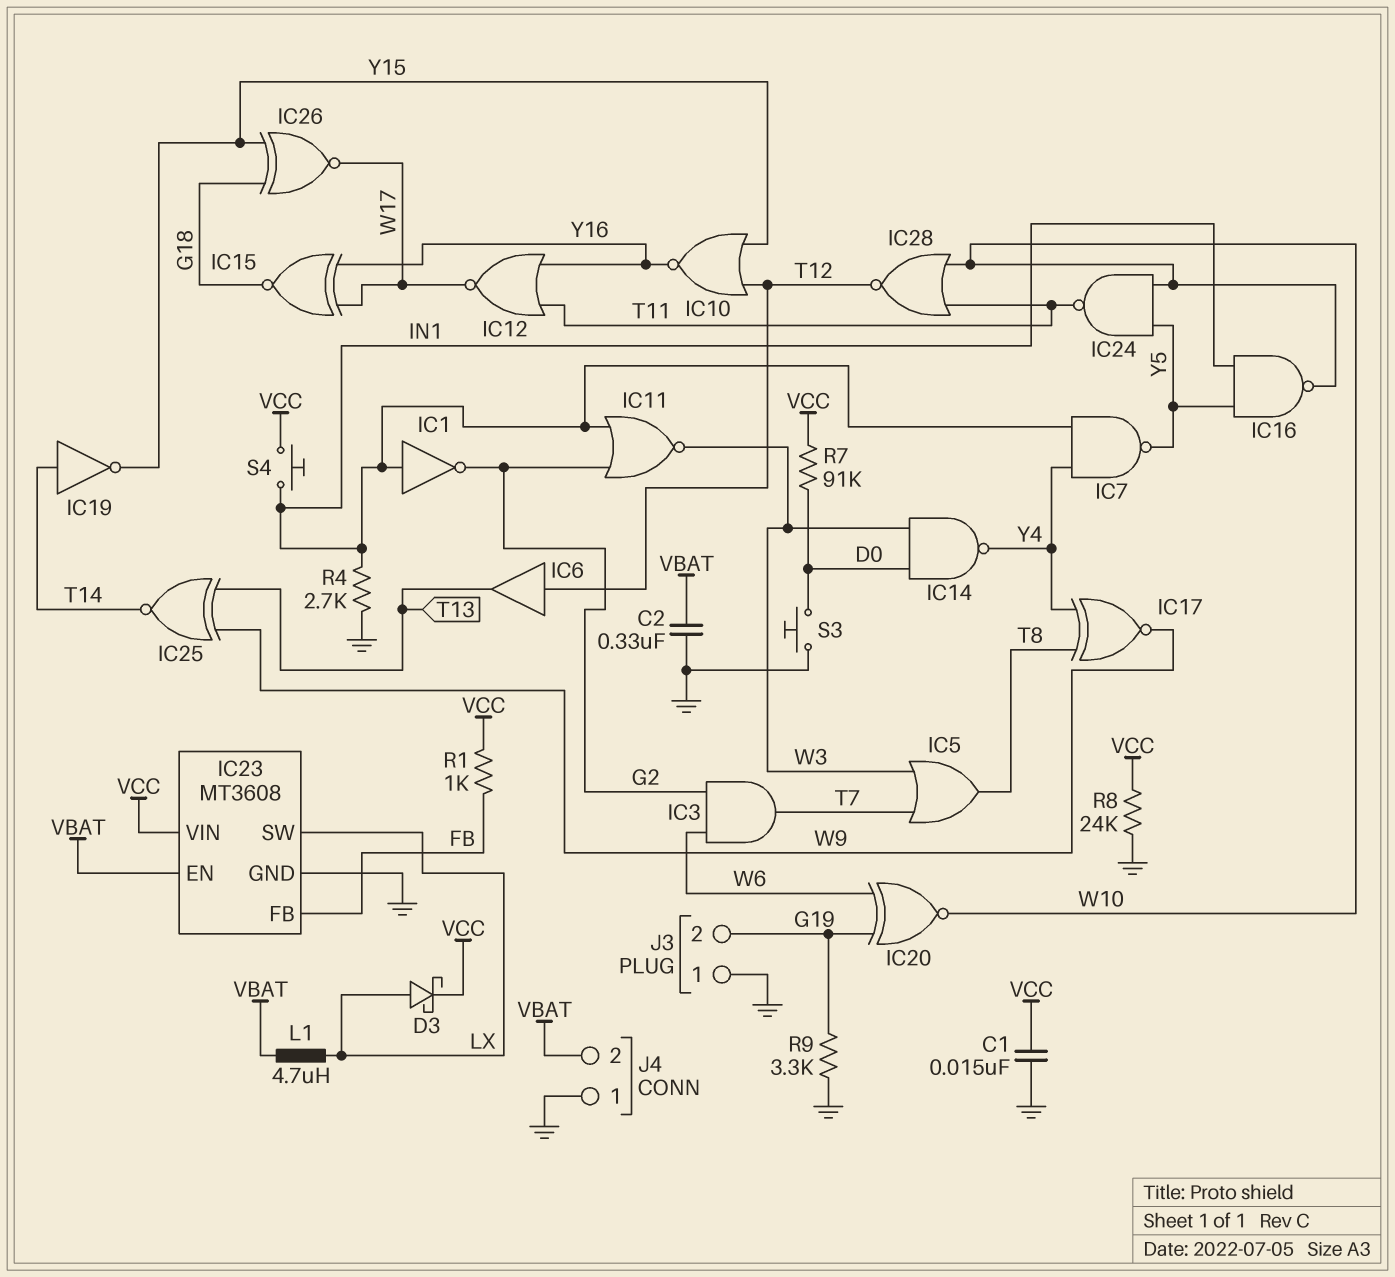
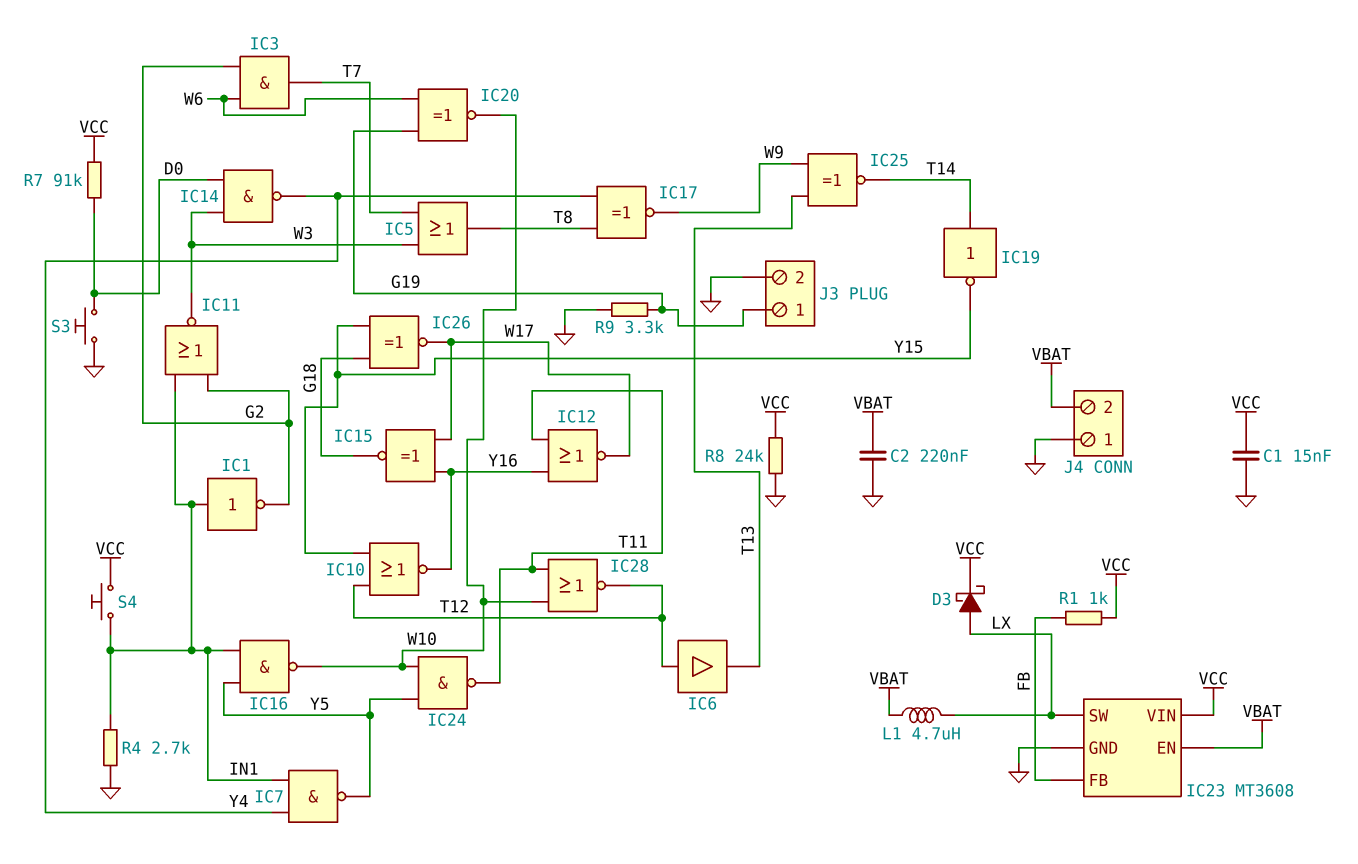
C2: 330nF (GND, VBAT) -> 220nF (GND, VBAT)
J3 pin 1: GND -> G19
J3 pin 2: G19 -> GND

